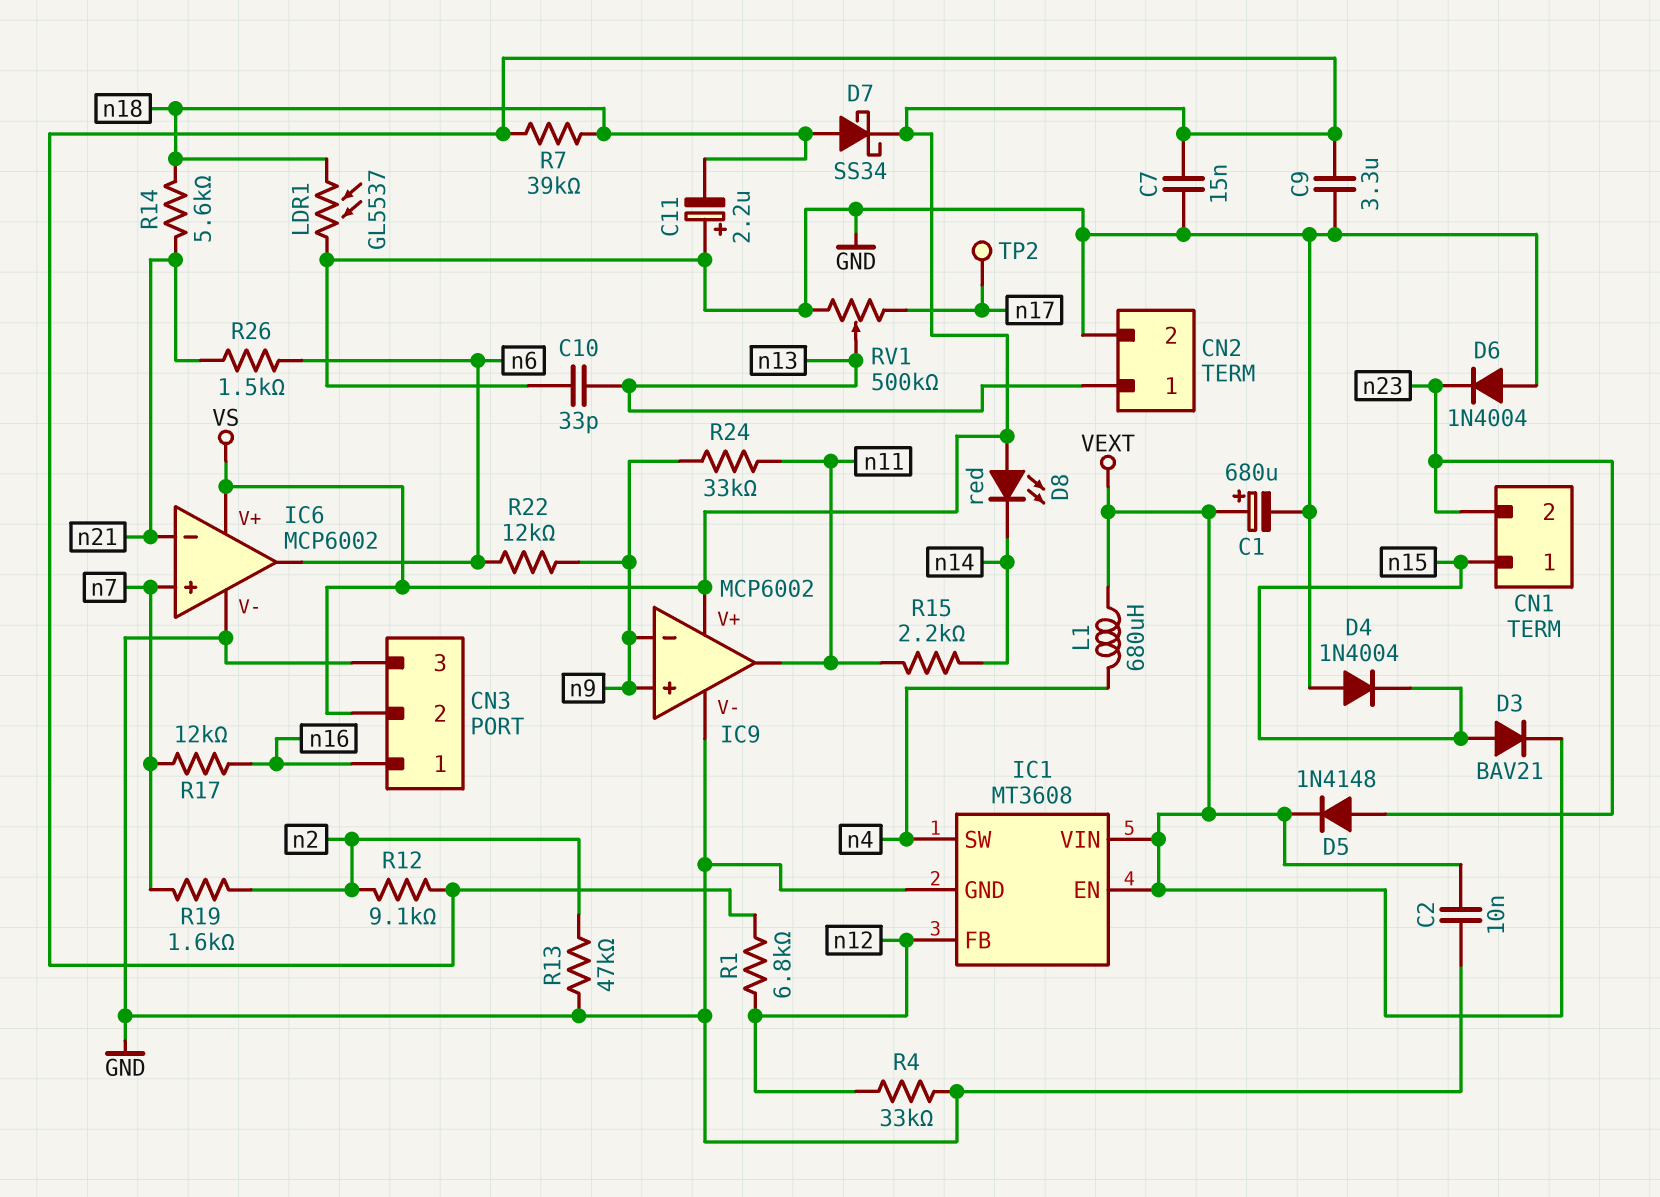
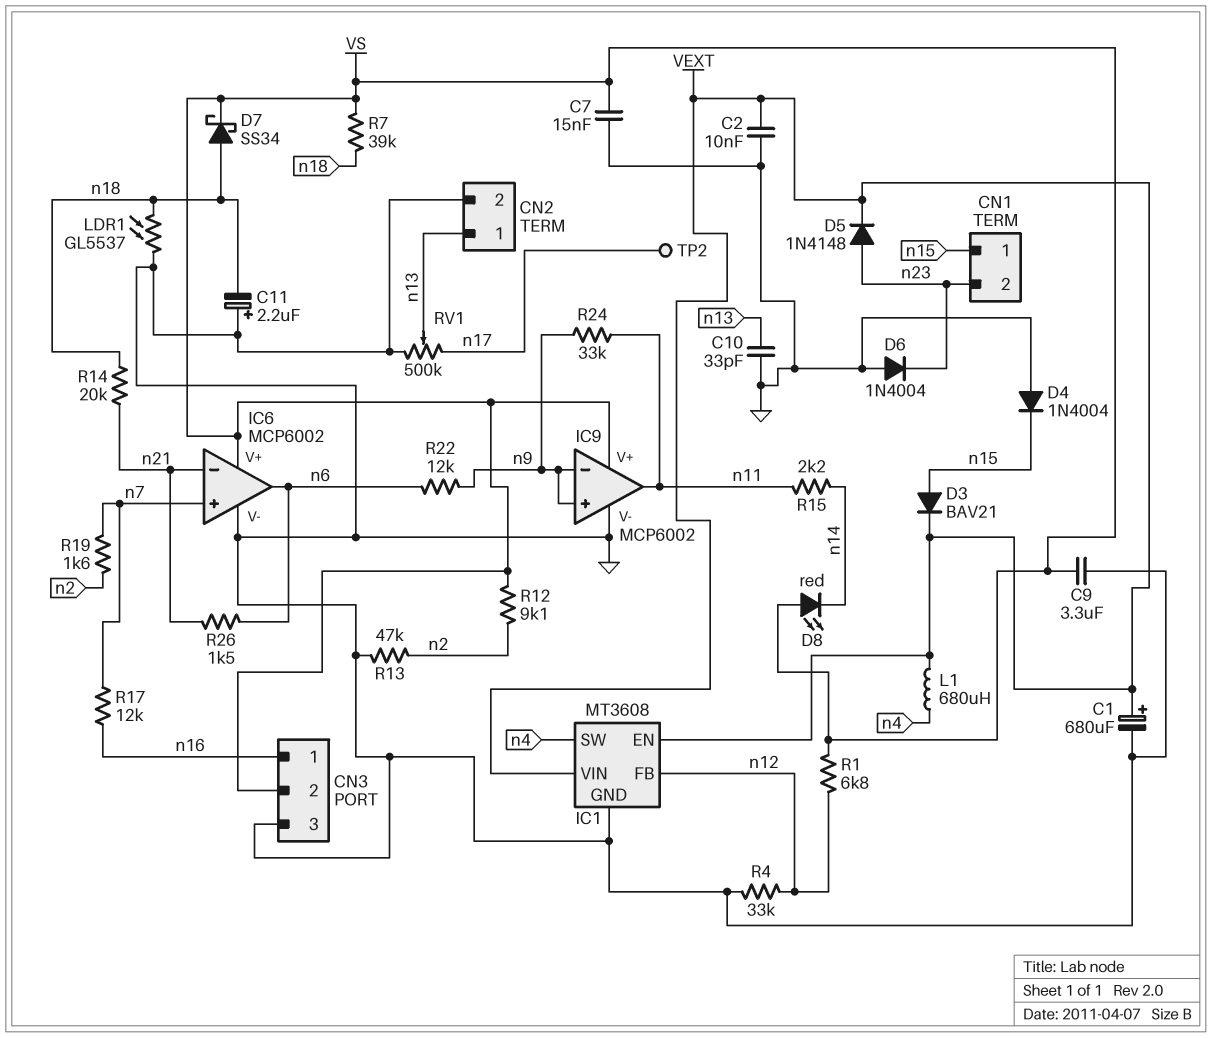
R14: 5.6k (n18, n21) -> 20k (n18, n21)

